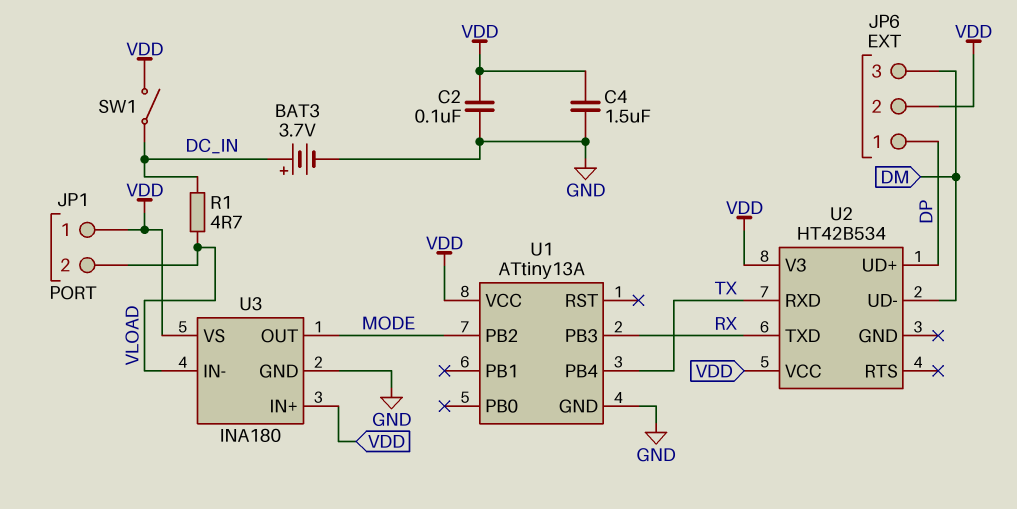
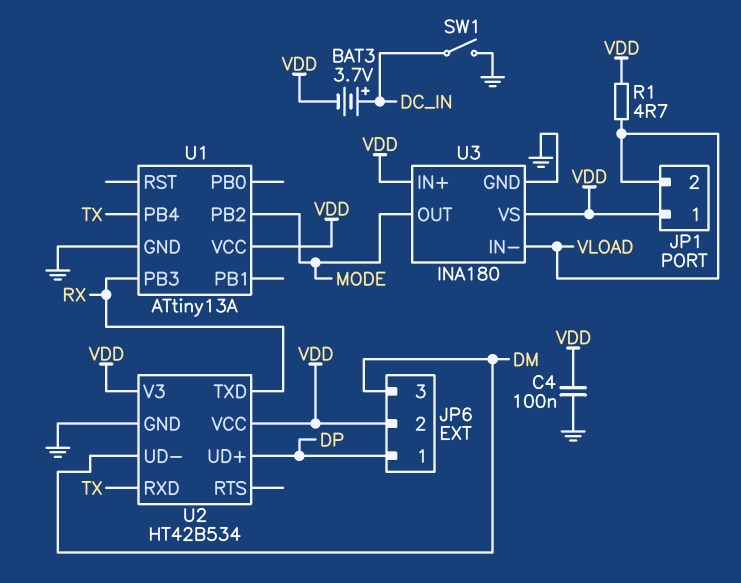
BAT3: 3.7V (plus DC_IN, minus GND) -> 3.7V (plus DC_IN, minus VDD)
C2: 100nF (GND, VDD) -> none
C4: 1.5uF (GND, VDD) -> 100nF (GND, VDD)
R1: 4.7 (DC_IN, VLOAD) -> 4.7 (VDD, VLOAD)
SW1: switch (DC_IN, VDD) -> switch (DC_IN, GND)
U2 pin GND: none -> GND

